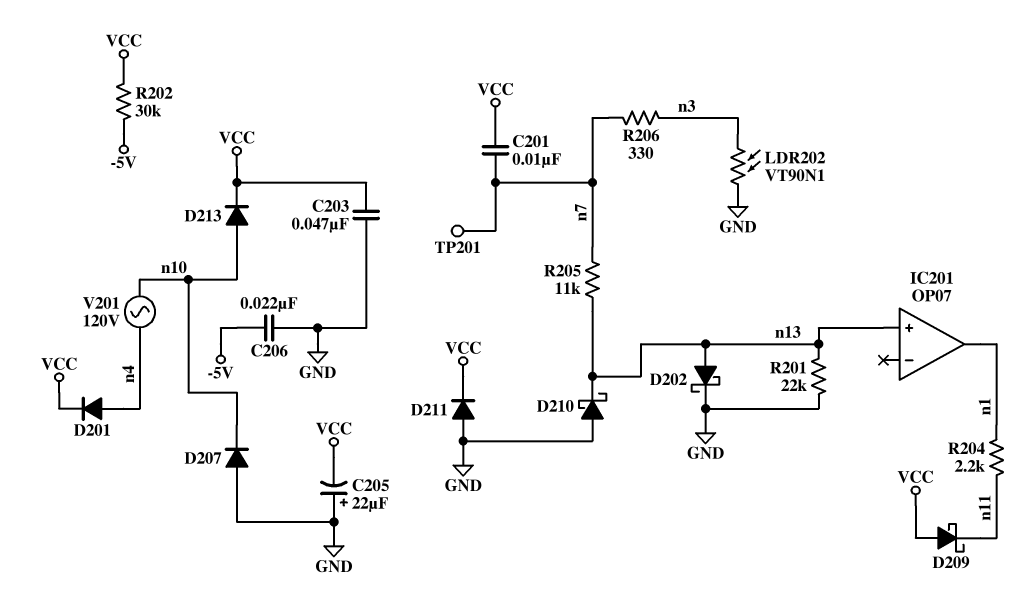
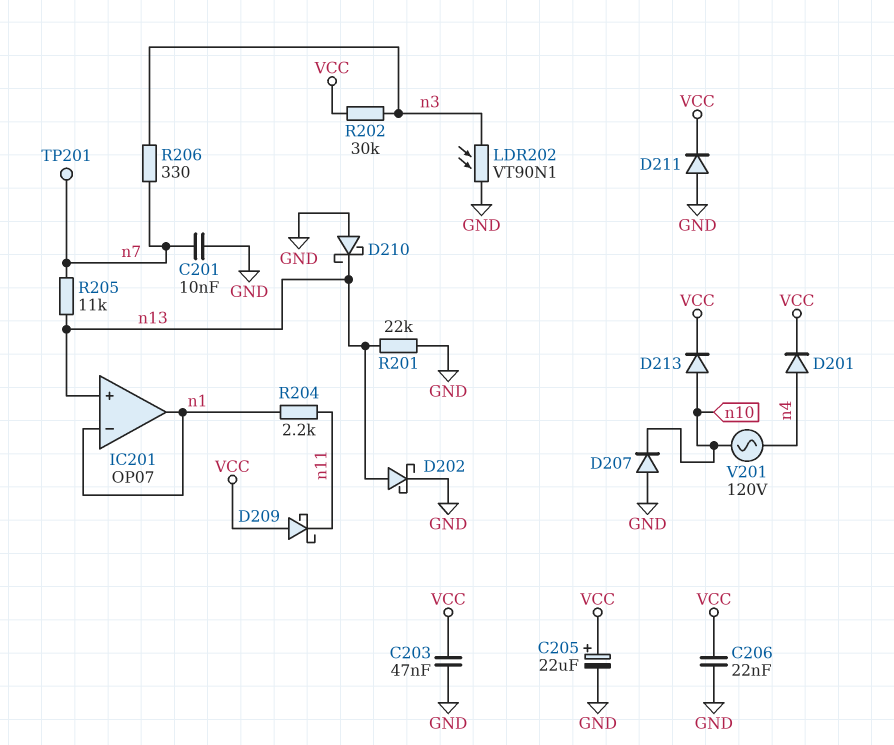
C201: 10nF (VCC, n7) -> 10nF (GND, n7)
C205: 22uF (plus GND, minus VCC) -> 22uF (plus VCC, minus GND)
C206: 22nF (-5V, GND) -> 22nF (GND, VCC)
IC201 pin in-: none -> n1
R202: 30k (-5V, VCC) -> 30k (VCC, n3)

